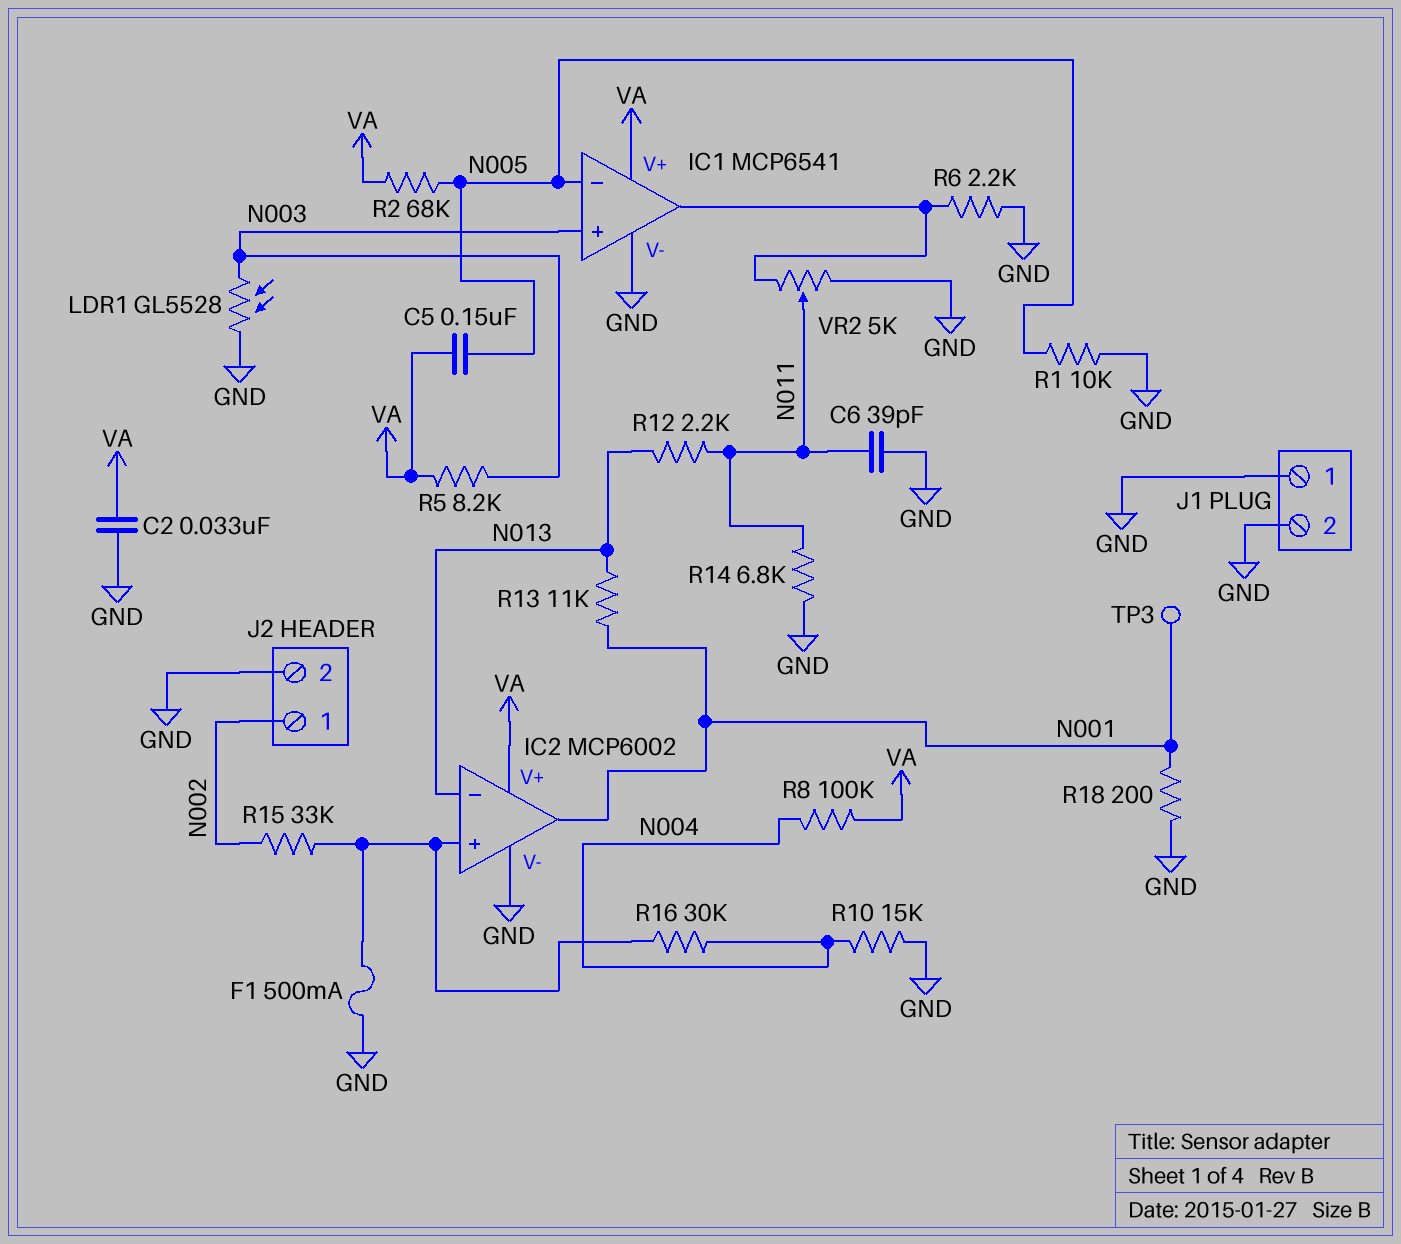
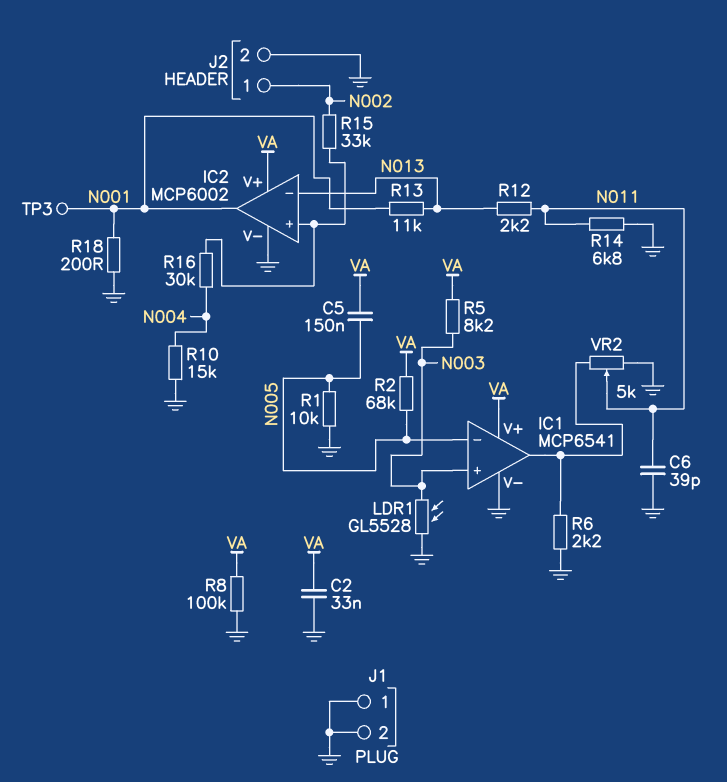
F1: 500mA (GND, IC2/in+) -> none
R8: 100k (N004, VA) -> 100k (GND, VA)

